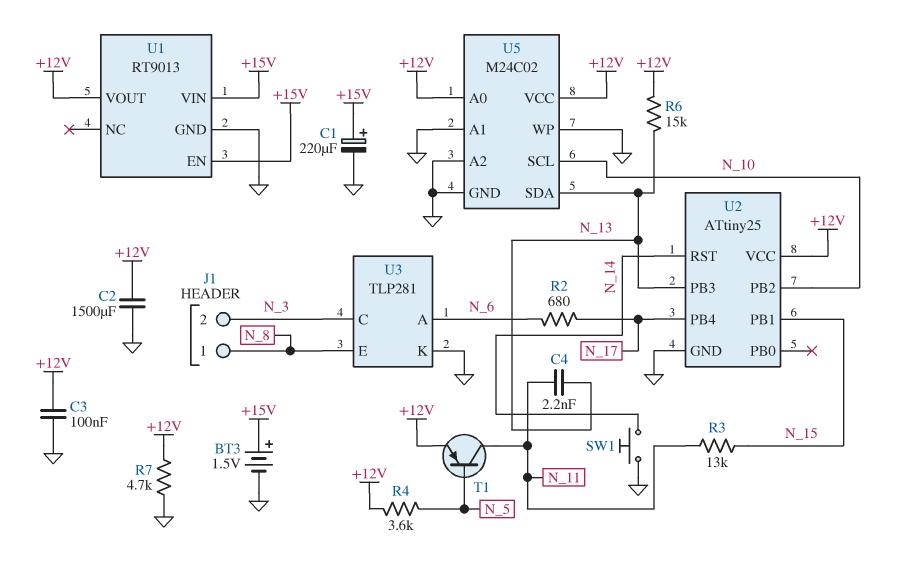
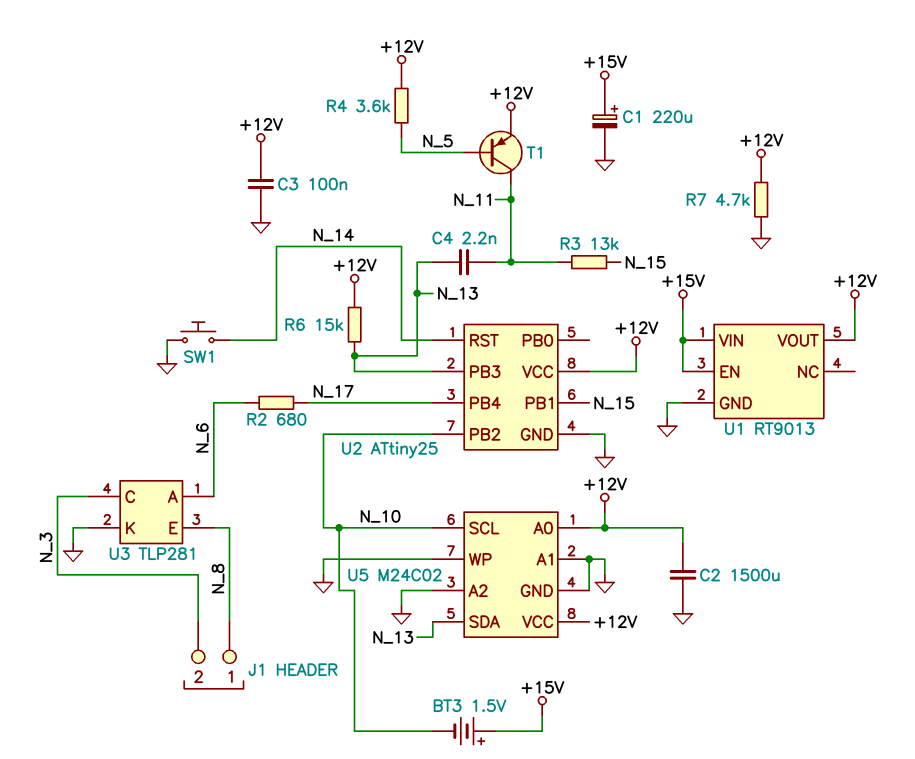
BT3: 1.5V (plus +15V, minus GND) -> 1.5V (plus +15V, minus N_10)

